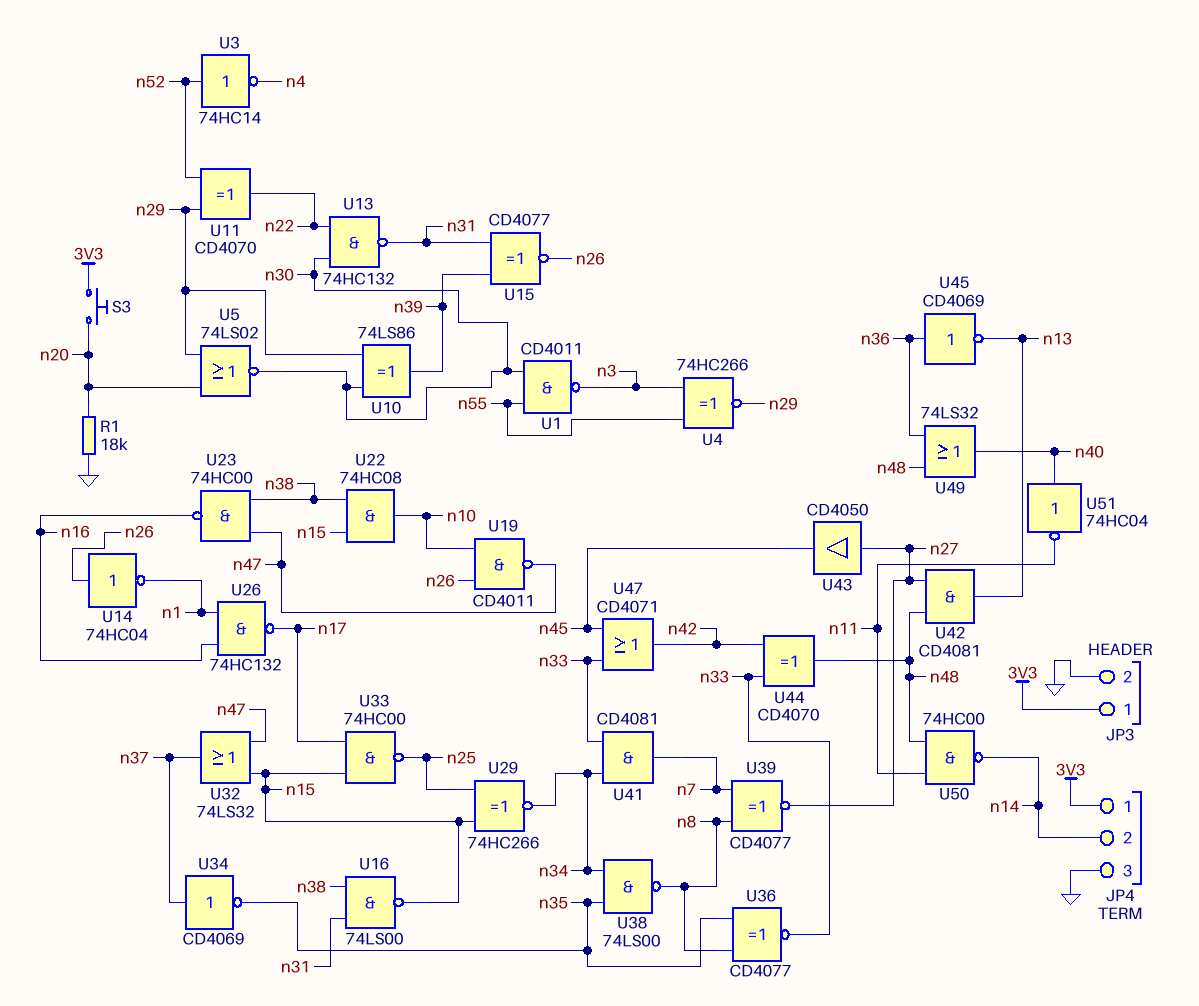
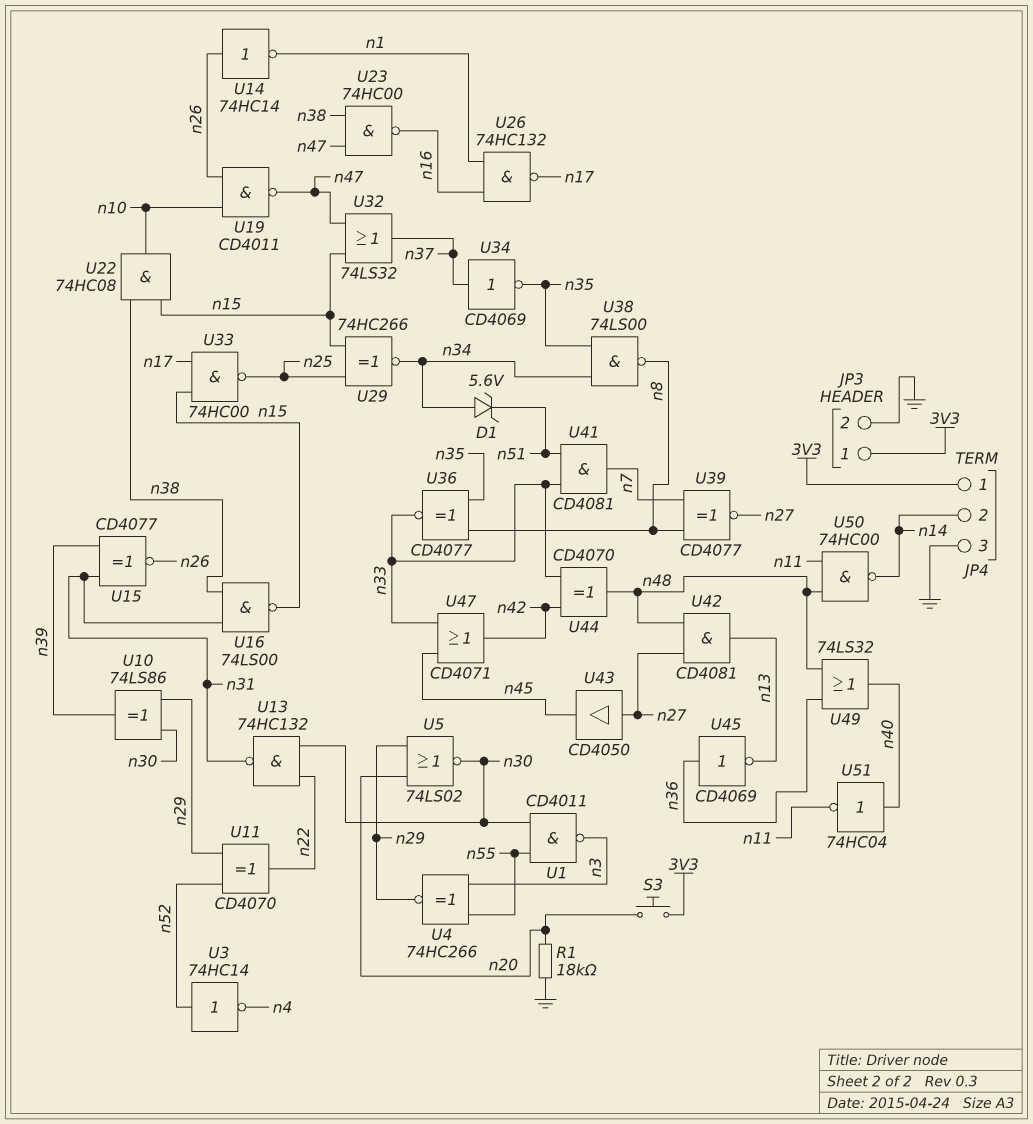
D1: none -> zener 5.6V (A n34, K n51)
U14: NOT 74HC04 (in n26, out n1) -> NOT 74HC14 (in n26, out n1)
U41: AND CD4081 (in n33, in n34, out n7) -> AND CD4081 (in n33, in n51, out n7)

